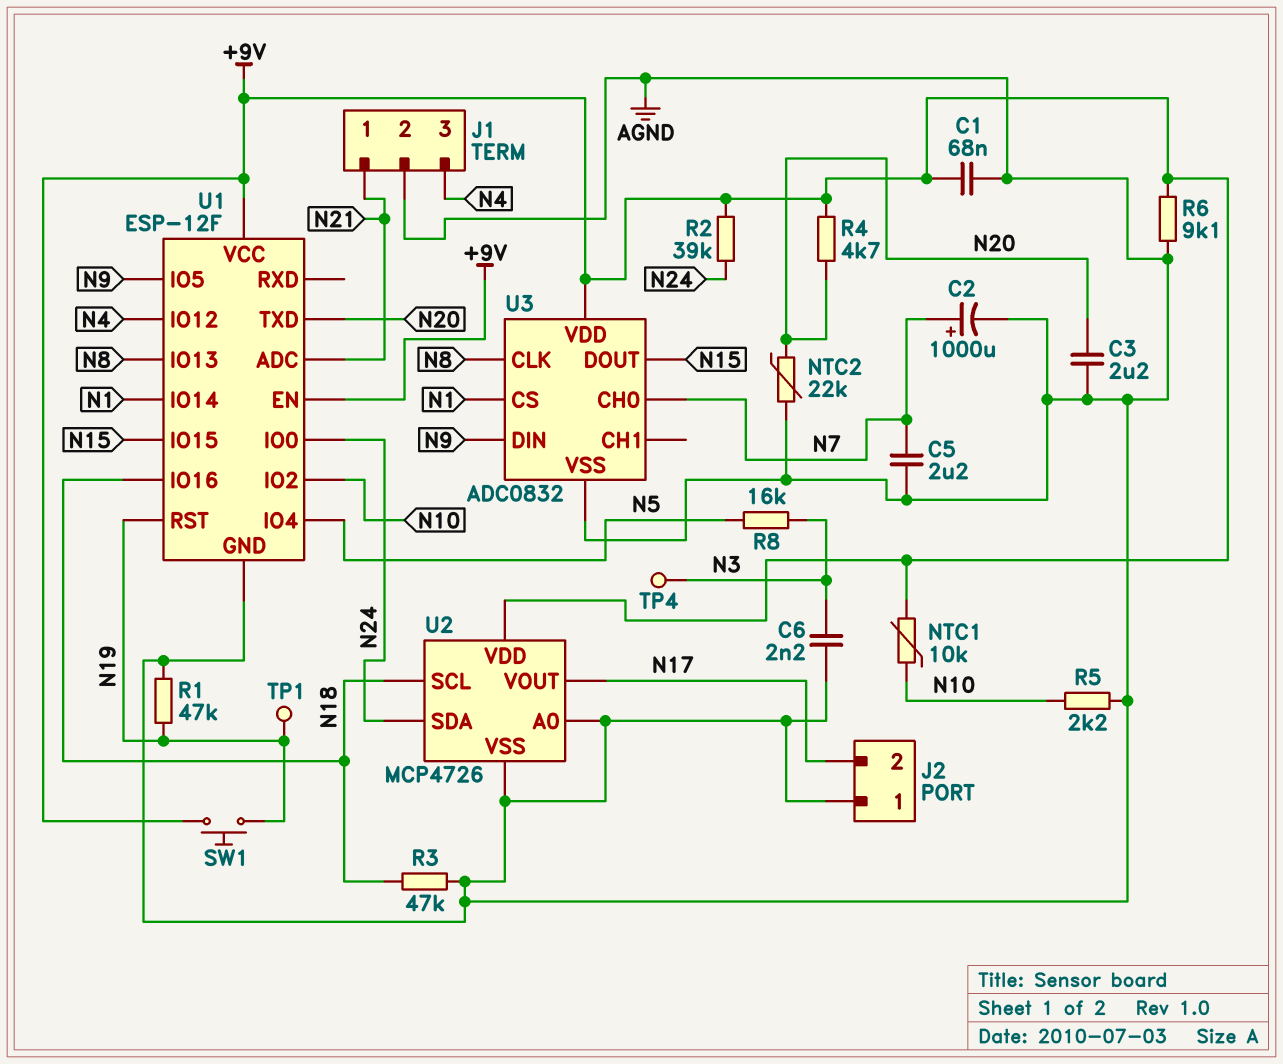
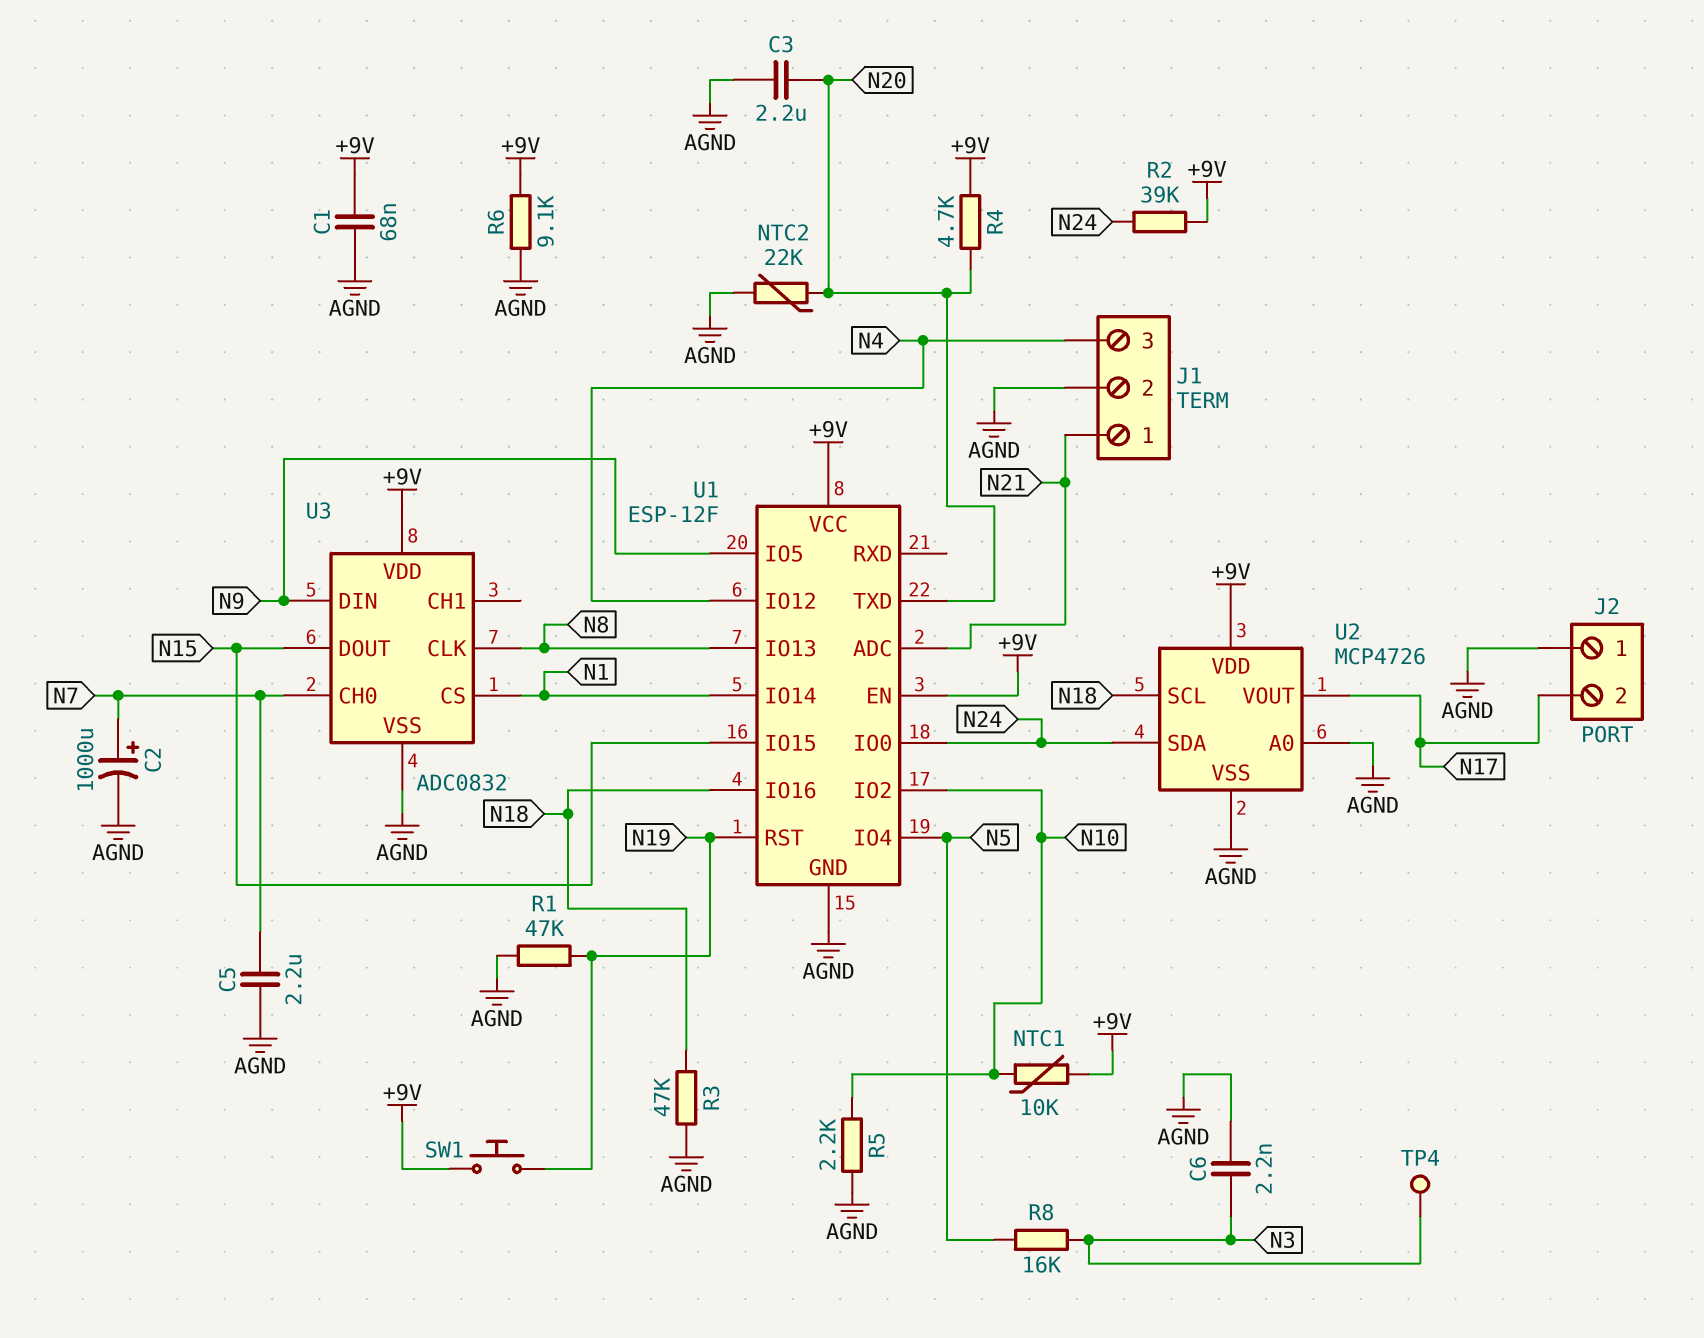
TP1: test point (N19) -> none

